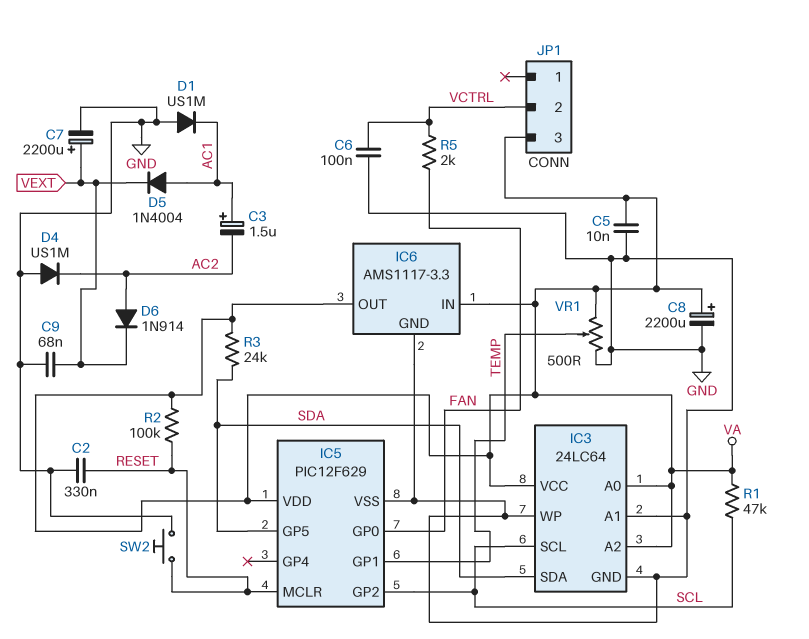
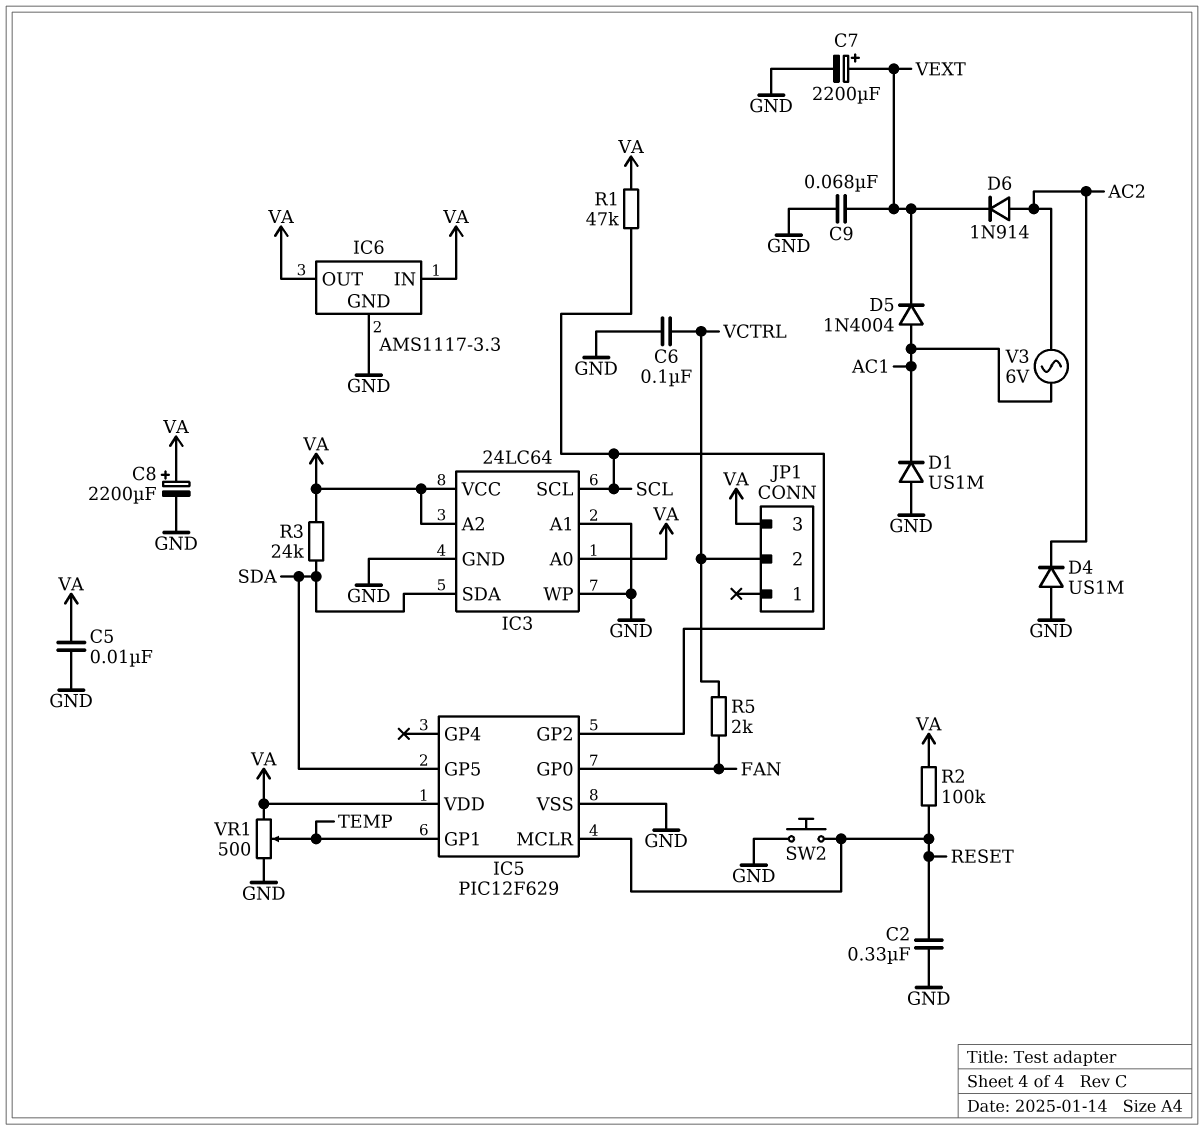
C3: 1.5uF (plus AC1, minus AC2) -> none
V3: none -> AC 6V (AC1, AC2)

